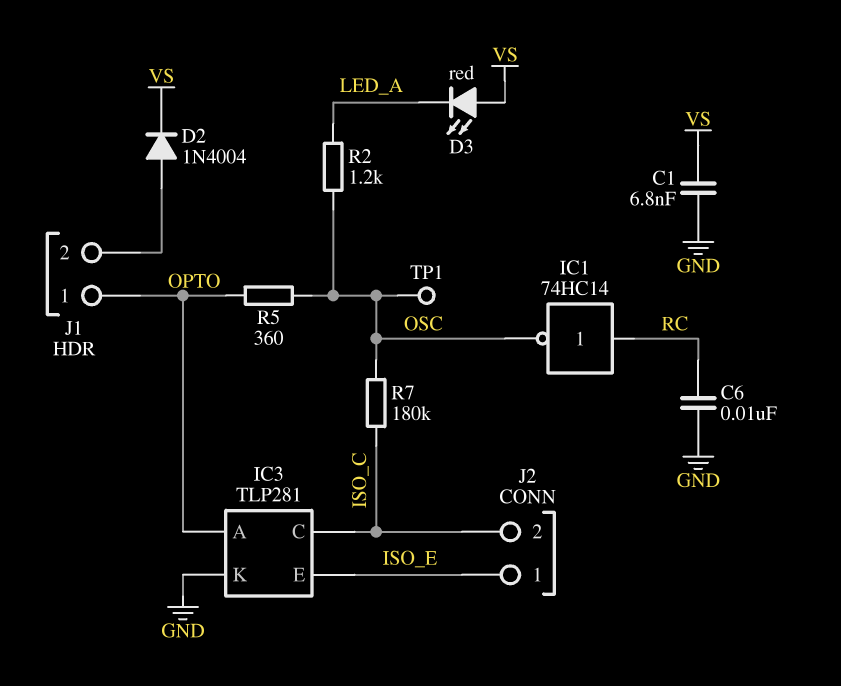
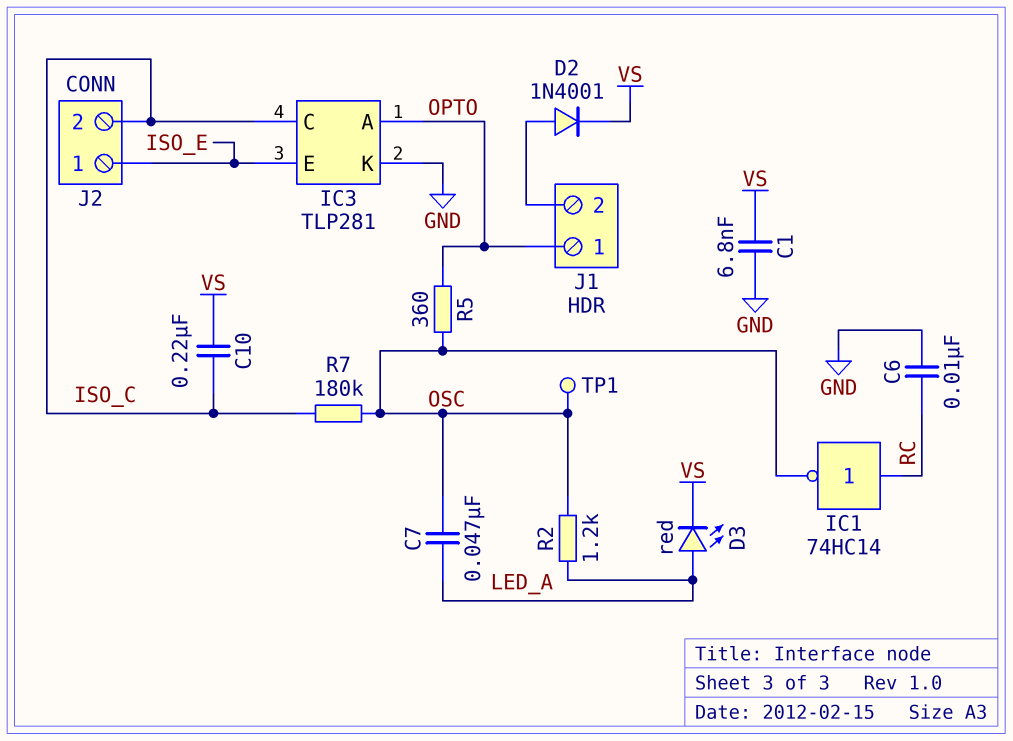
C7: none -> 47nF (LED_A, OSC)
C10: none -> 220nF (ISO_C, VS)
D2: diode 1N4004 (A J1/2, K VS) -> diode 1N4001 (A J1/2, K VS)
D3: LED red (A VS, K LED_A) -> LED red (A LED_A, K VS)

